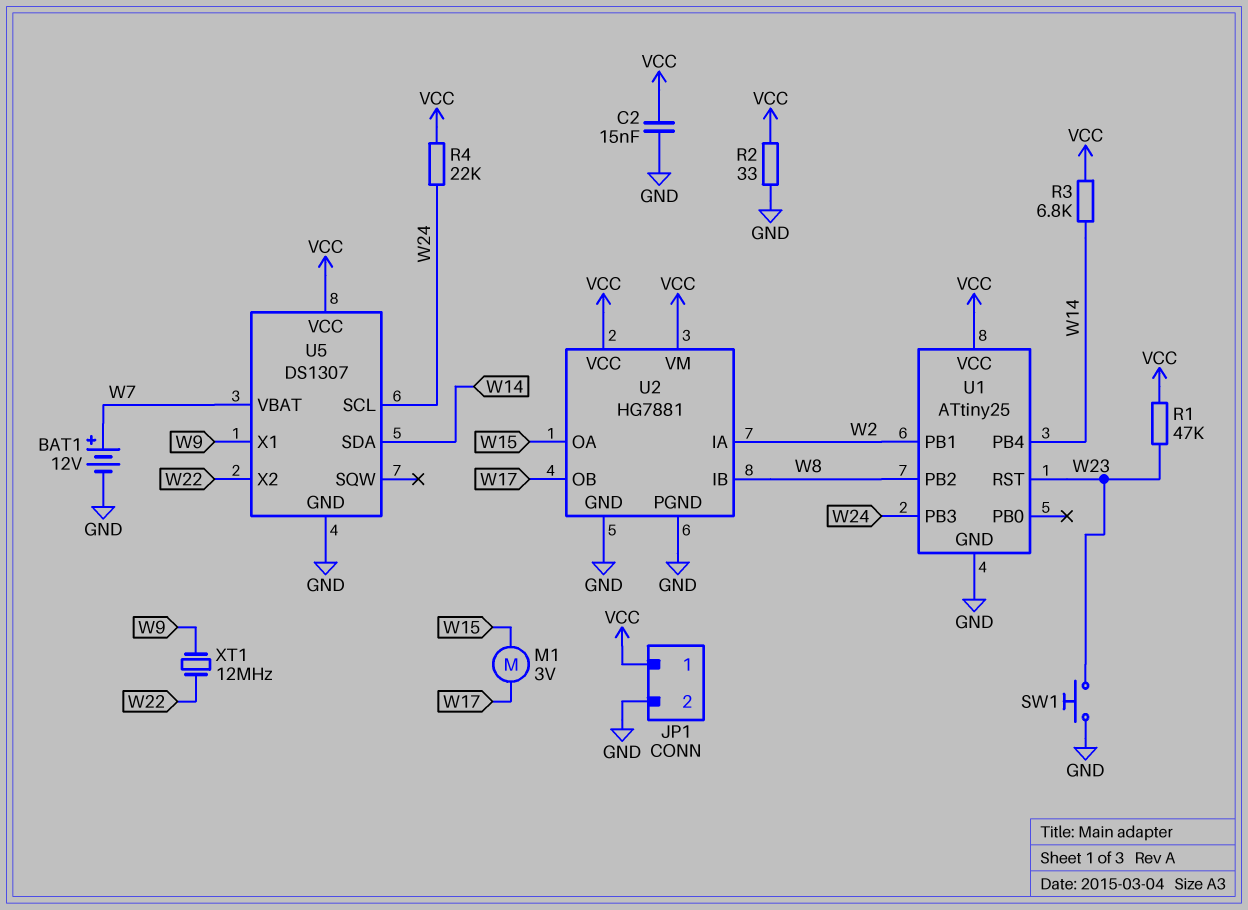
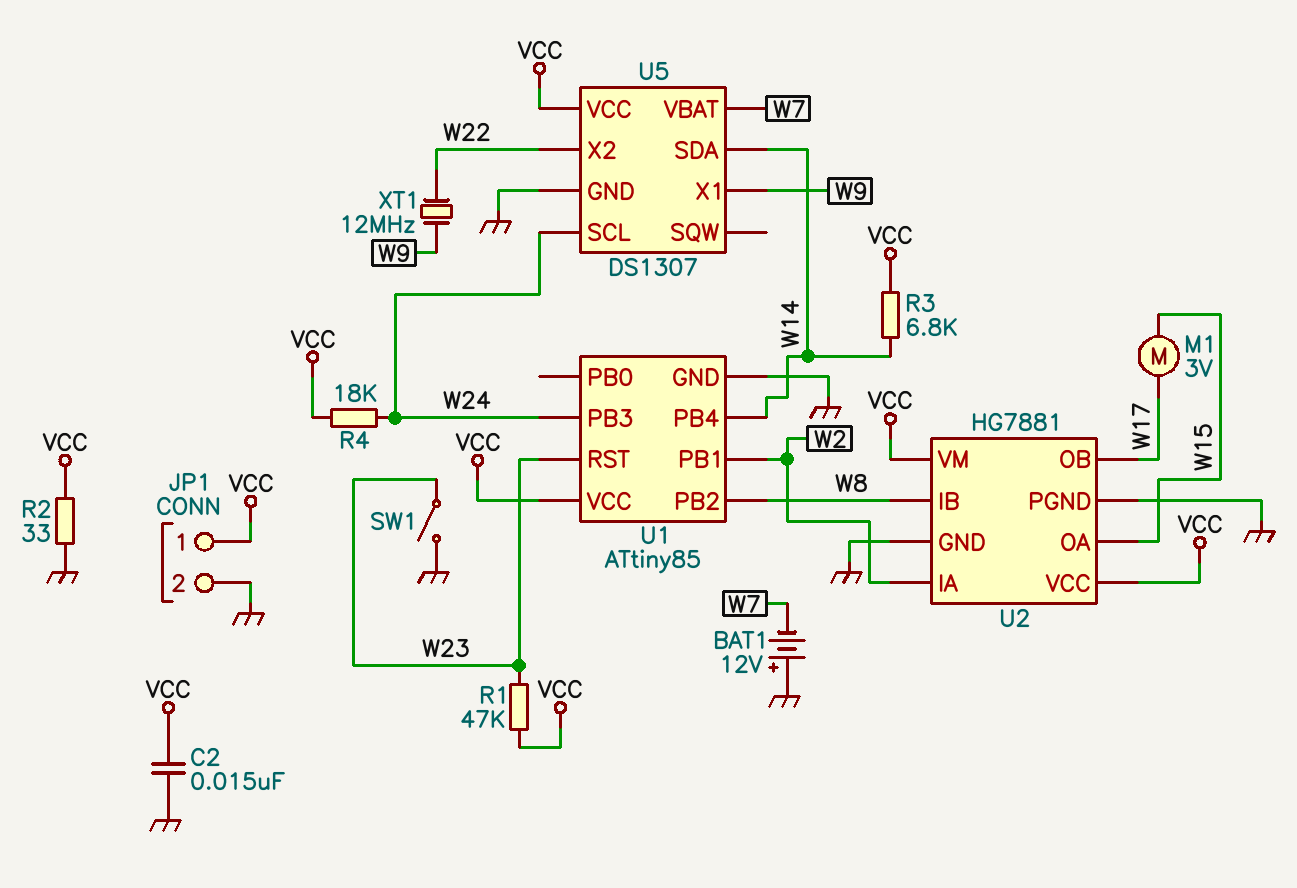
BAT1: 12V (plus W7, minus GND) -> 12V (plus GND, minus W7)
R4: 22k (VCC, W24) -> 18k (VCC, W24)
SW1: button (GND, W23) -> switch (GND, W23)
U1: ATtiny25 -> ATtiny85

